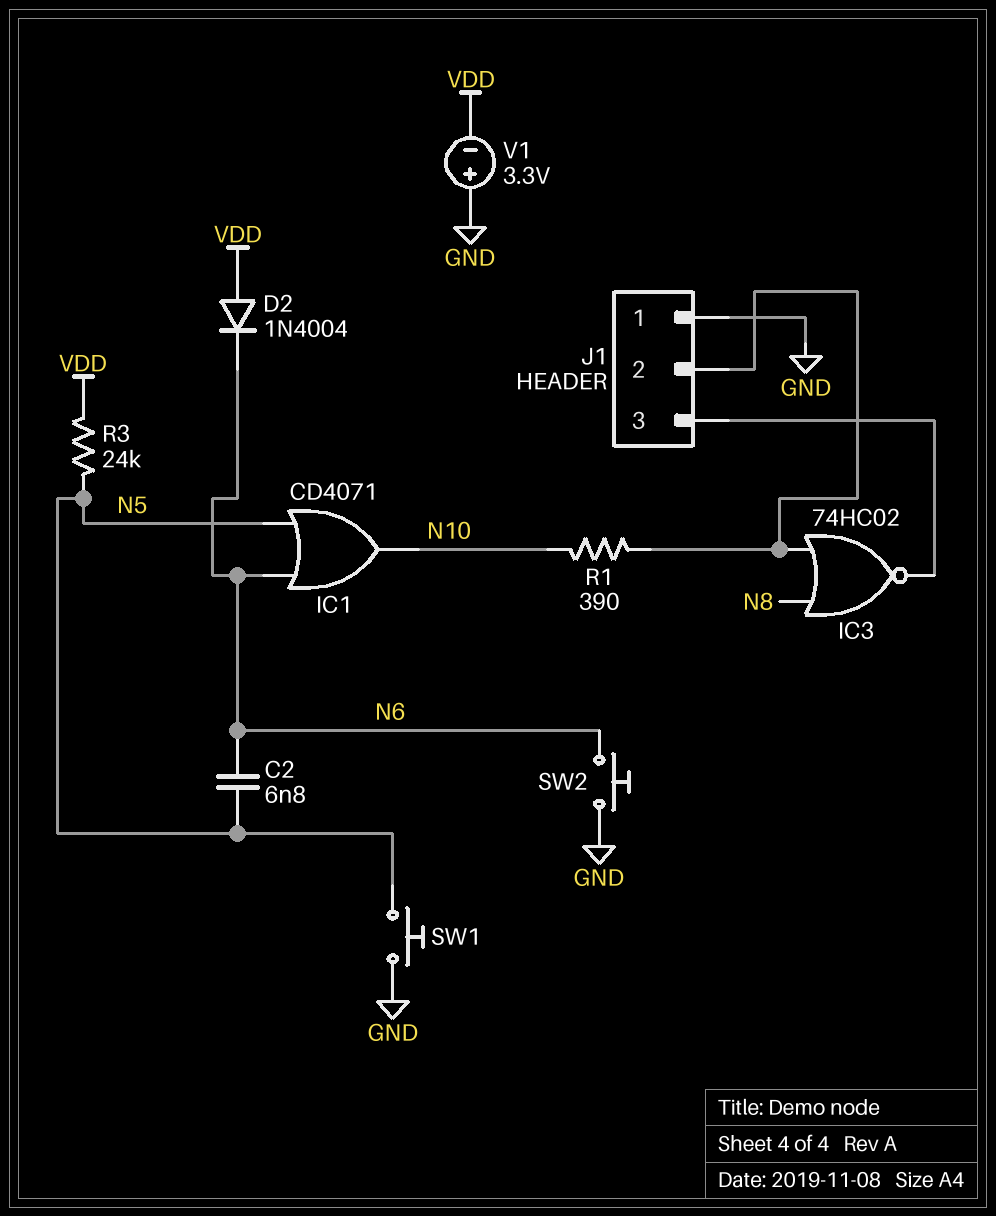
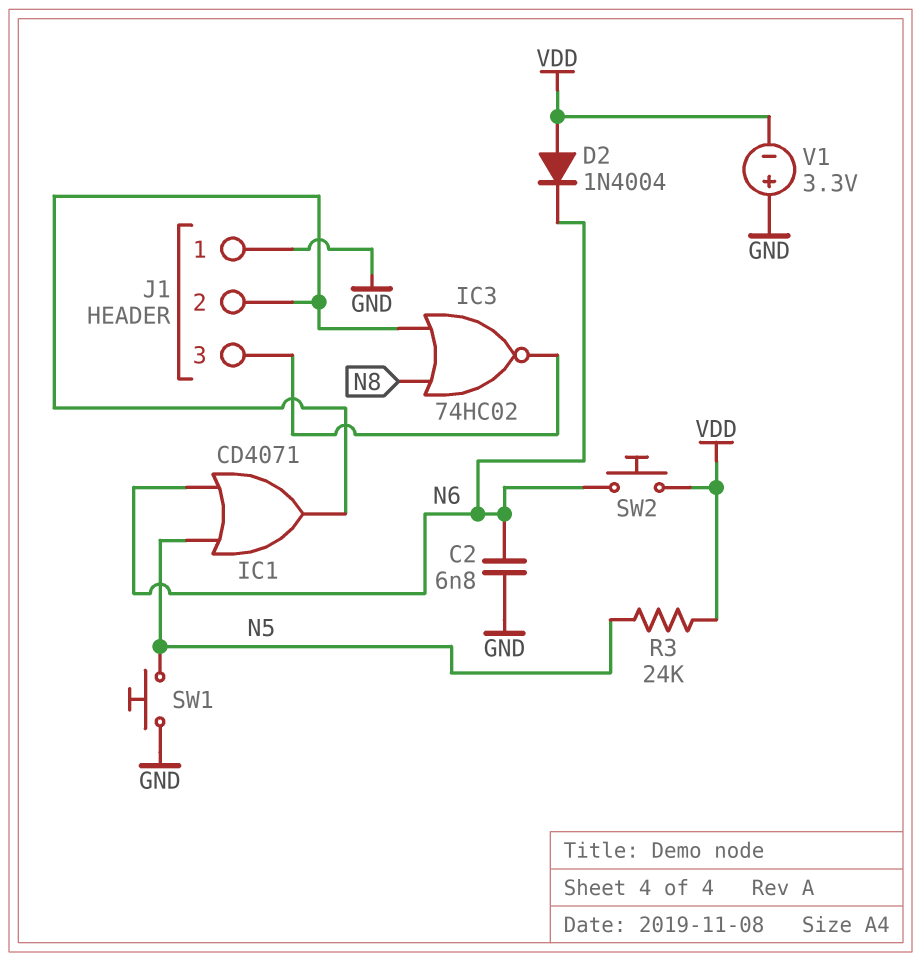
C2: 6.8nF (N5, N6) -> 6.8nF (GND, N6)
IC1: OR CD4071 (in N5, in N6, out N10) -> OR CD4071 (in N5, in N6, out J1/2)
R1: 390 (J1/2, N10) -> none
SW2: button (GND, N6) -> button (N6, VDD)

